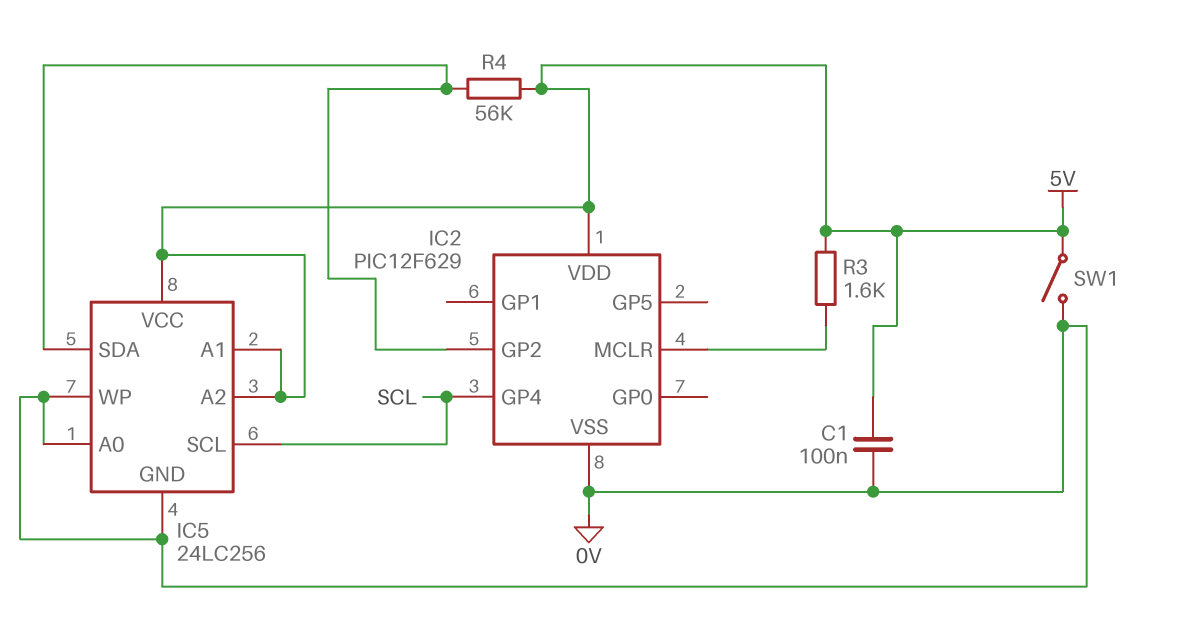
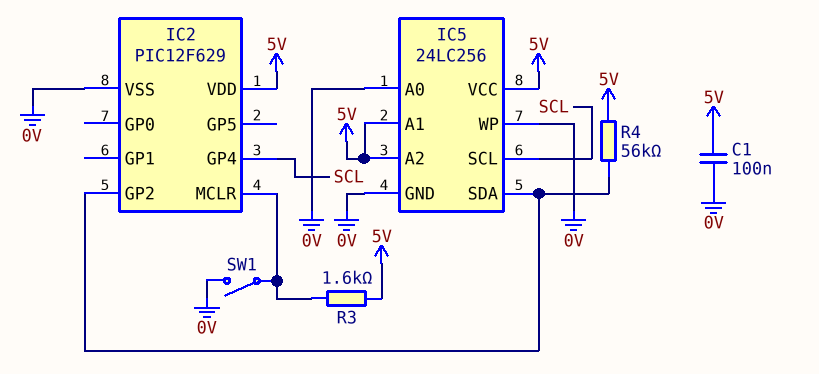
SW1: switch (0V, 5V) -> switch (0V, IC2/MCLR)

